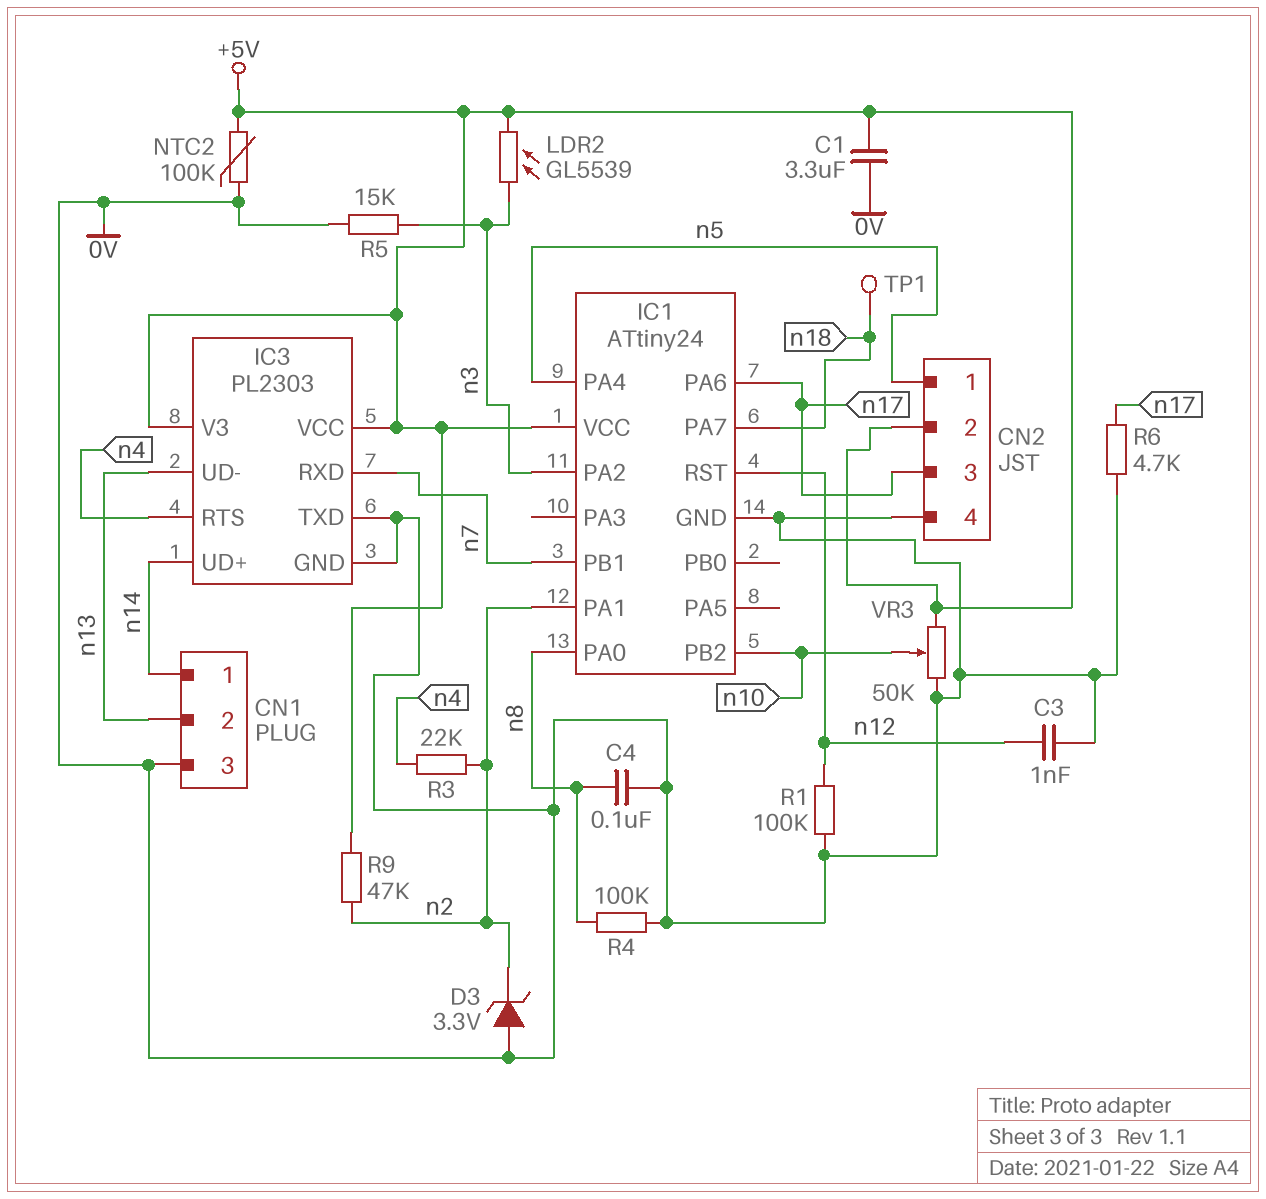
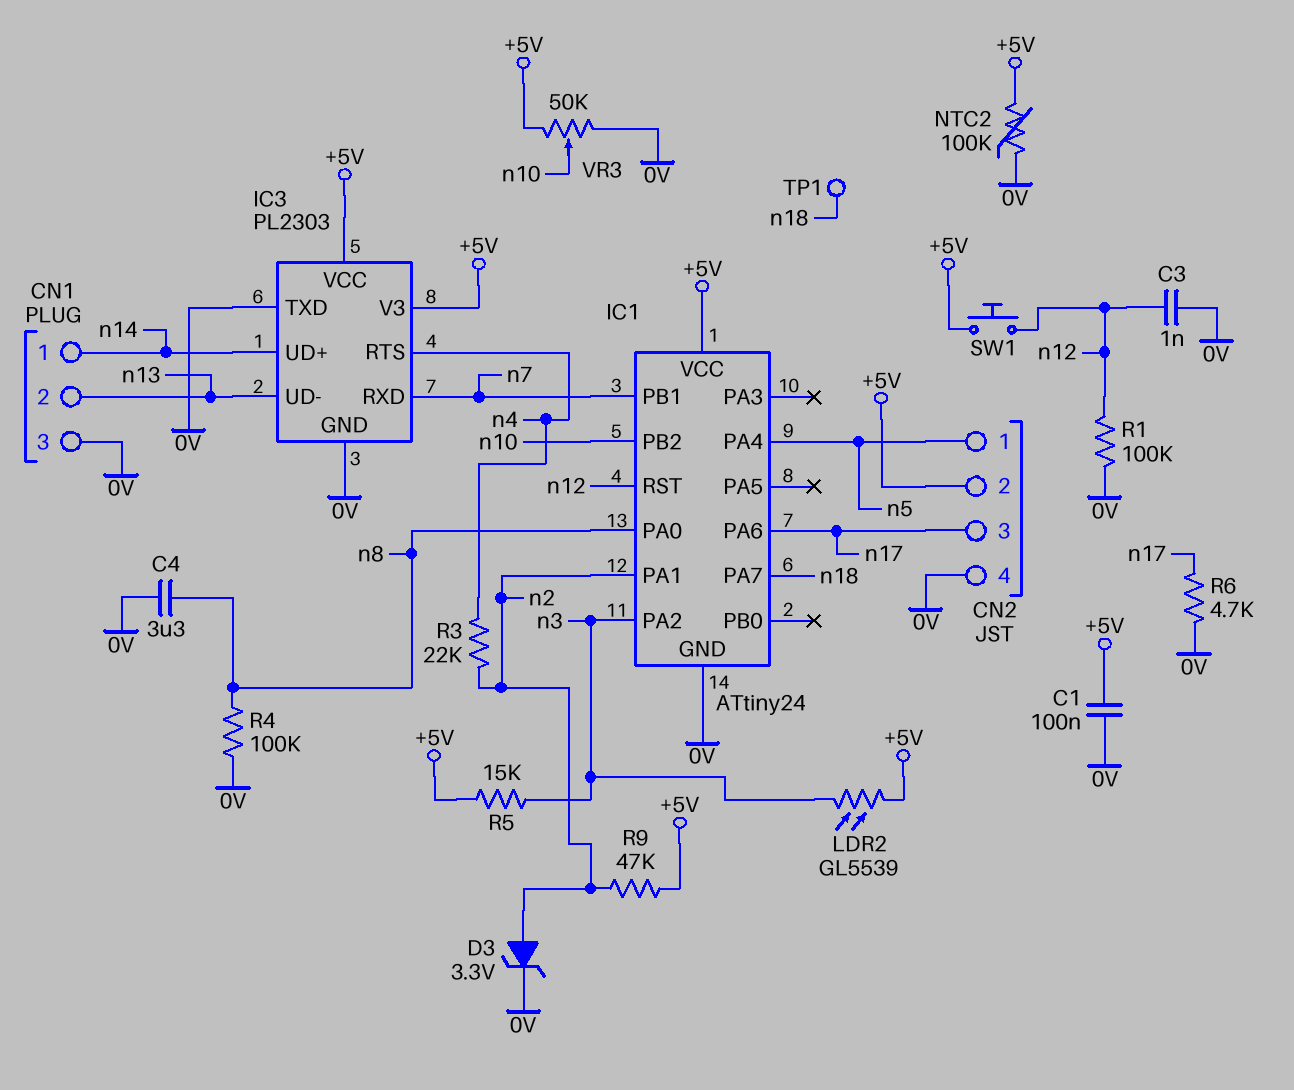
C1: 3.3uF (+5V, 0V) -> 100nF (+5V, 0V)
C4: 100nF (0V, n8) -> 3.3uF (0V, n8)
D3: zener 3.3V (A 0V, K n2) -> zener 3.3V (A n2, K 0V)
R5: 15k (0V, n3) -> 15k (+5V, n3)
SW1: none -> button (+5V, n12)

